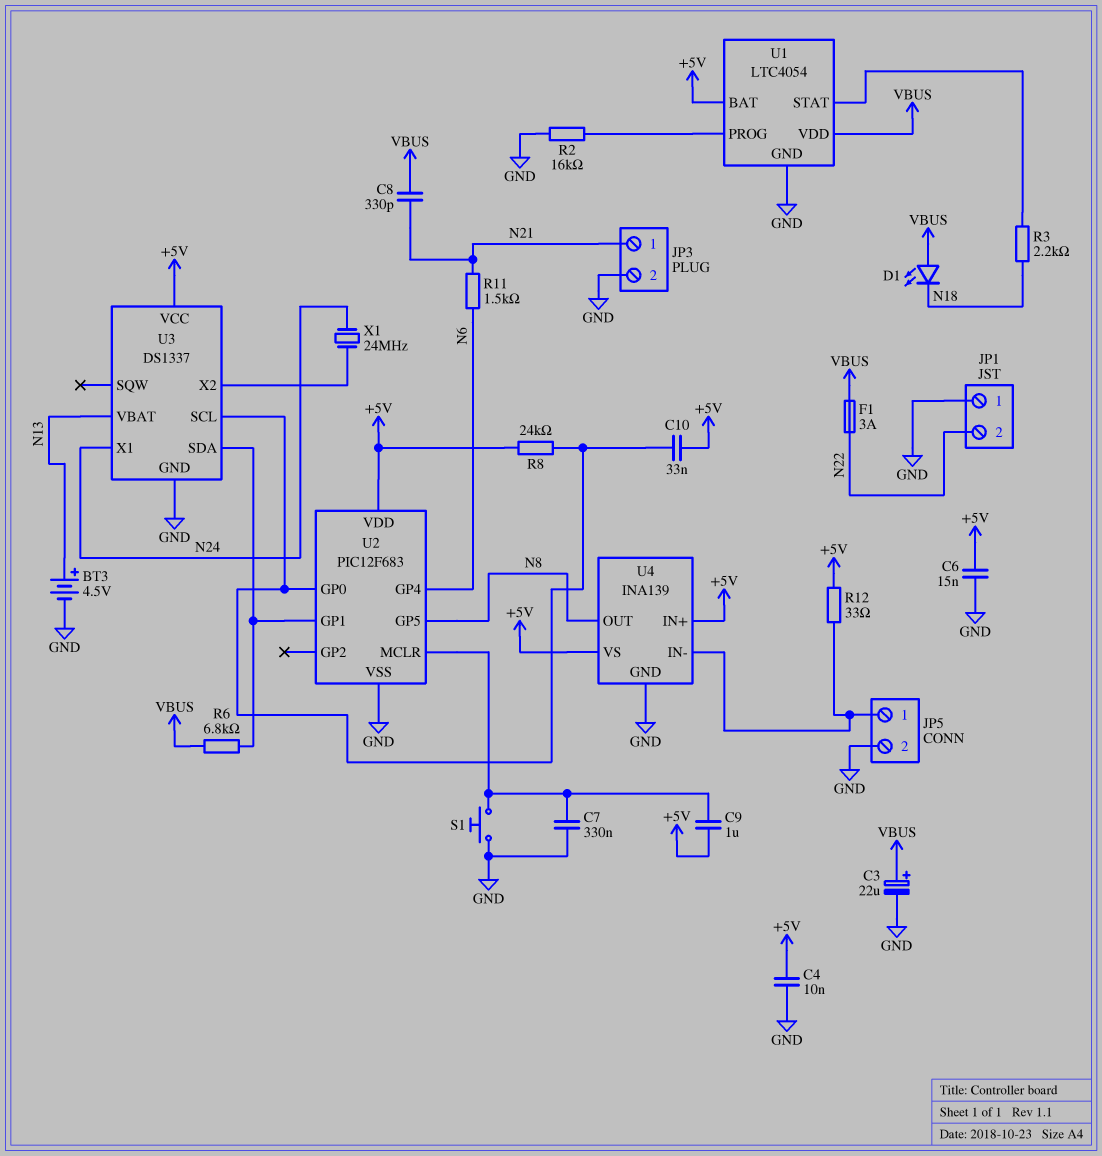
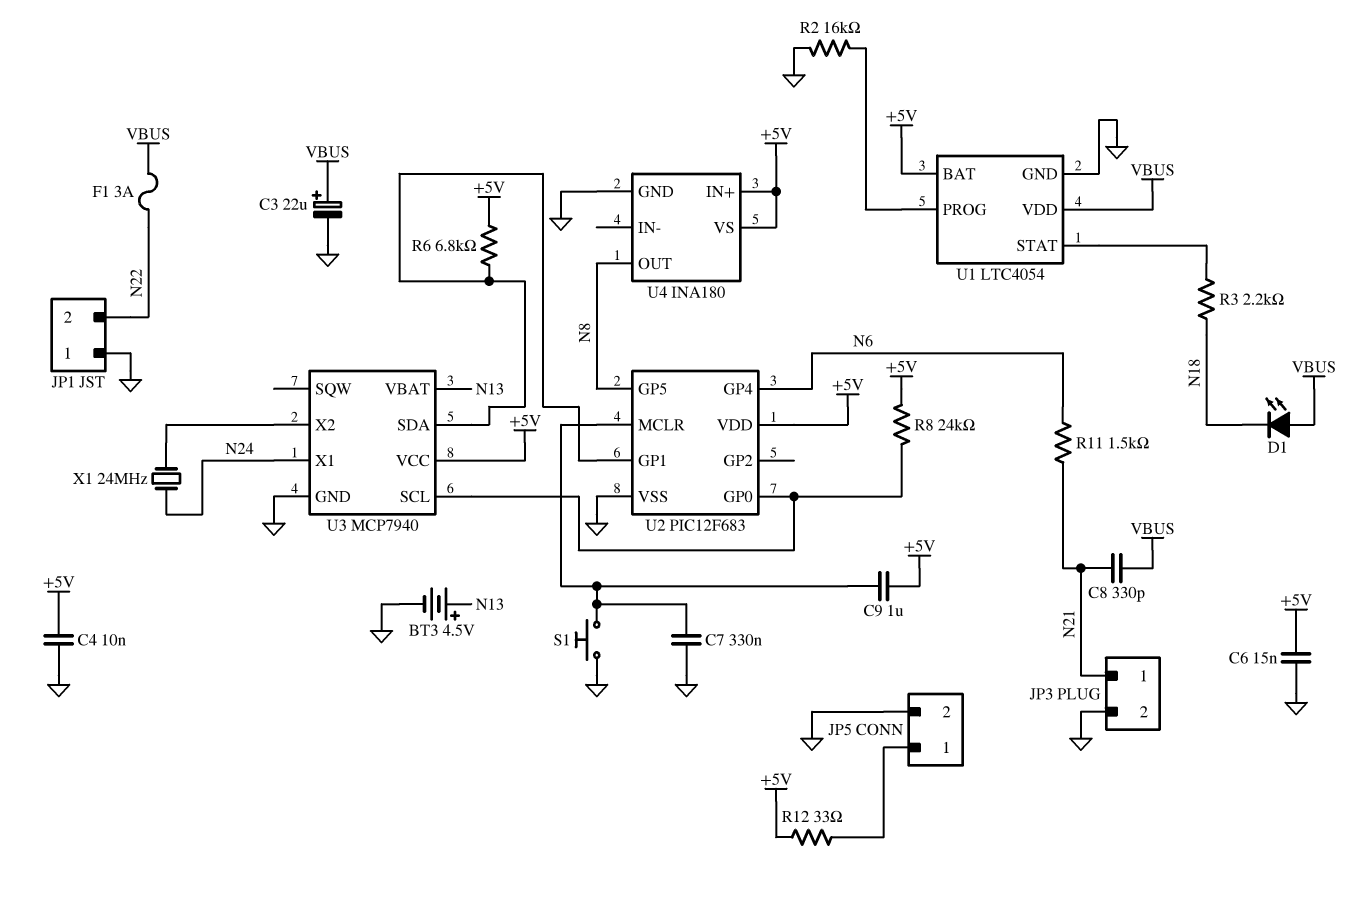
C10: 33nF (+5V, U2/GP0) -> none
R6: 6.8k (U2/GP1, VBUS) -> 6.8k (+5V, U2/GP1)
U3: DS1337 -> MCP7940
U4: INA139 -> INA180
U4 pin IN-: JP5/1 -> none

